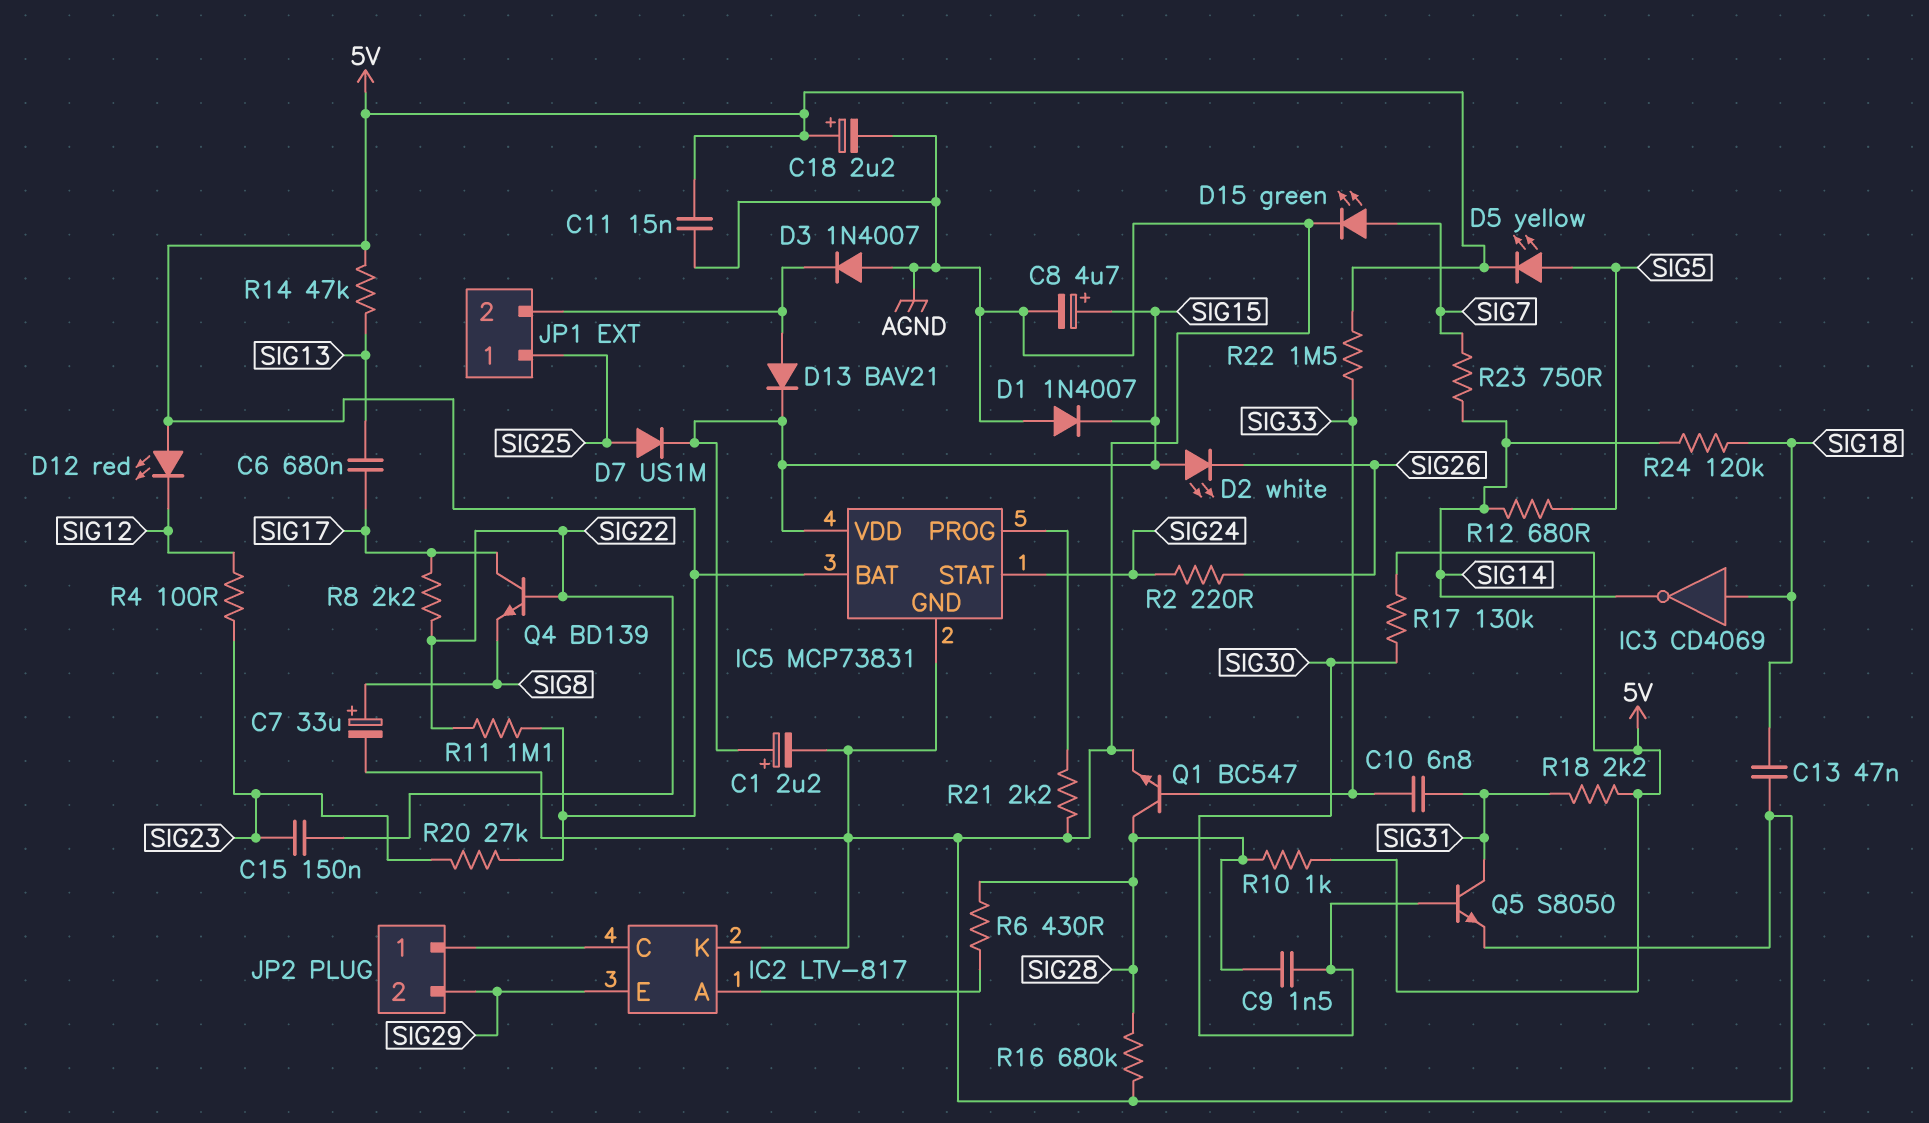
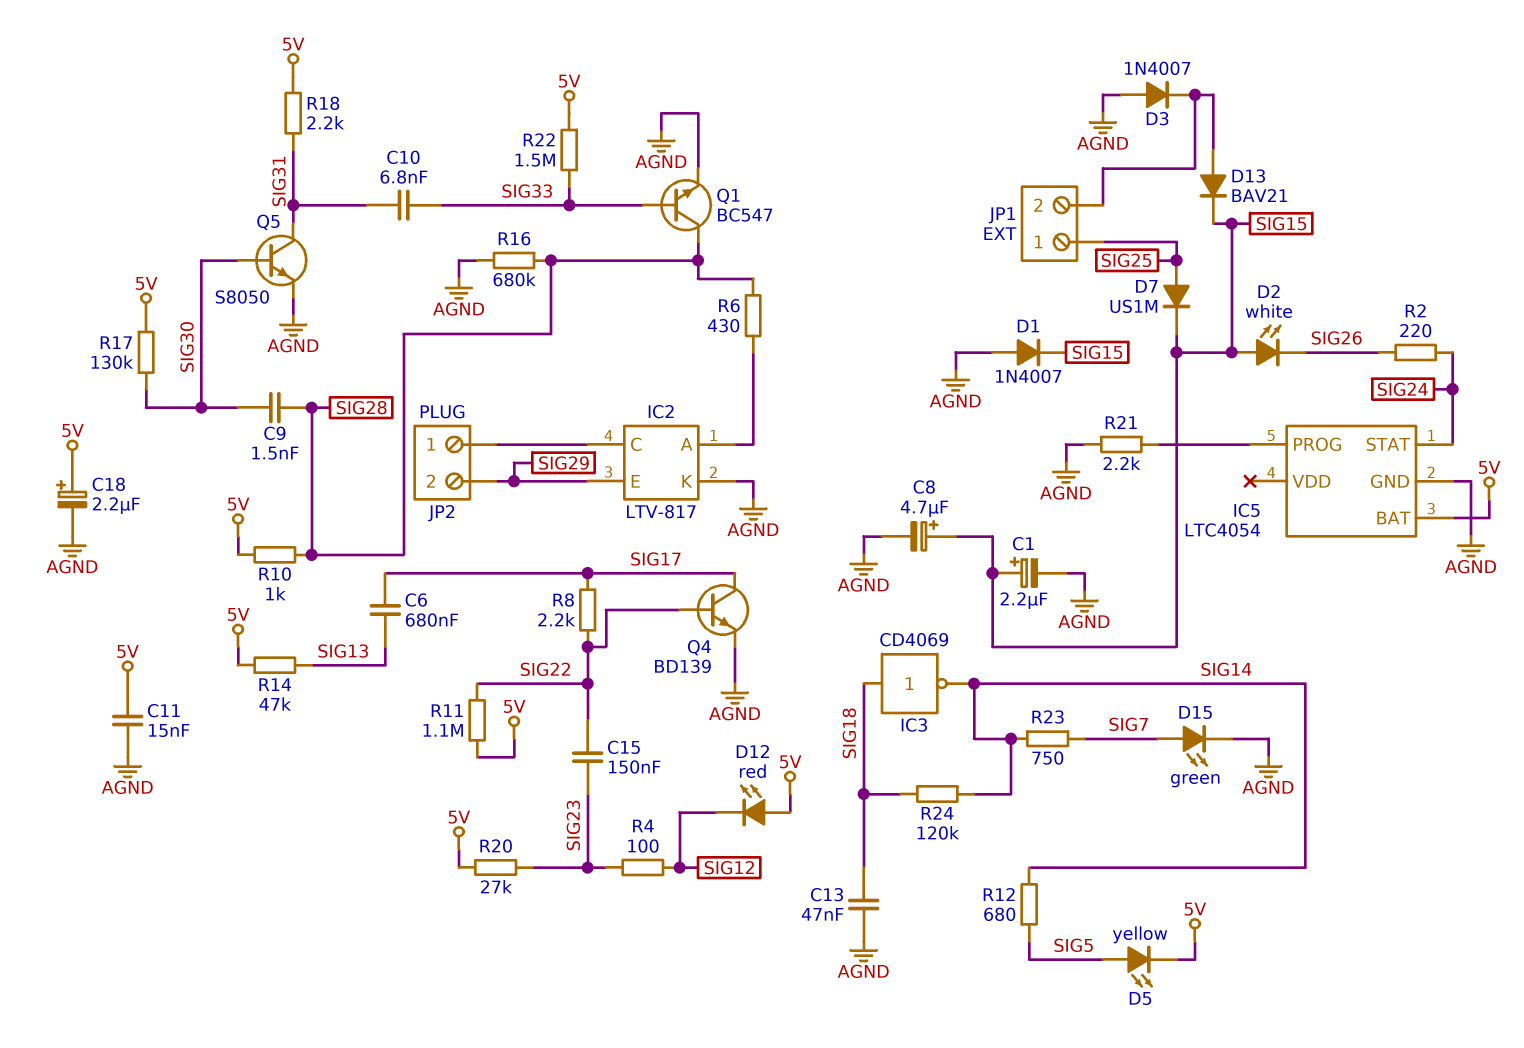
C7: 33uF (plus SIG8, minus AGND) -> none
IC5: MCP73831 -> LTC4054
IC5 pin VDD: SIG15 -> none
Q4: NPN BD139 (B SIG22, C SIG17, E SIG8) -> NPN BD139 (B SIG22, C SIG17, E AGND)

